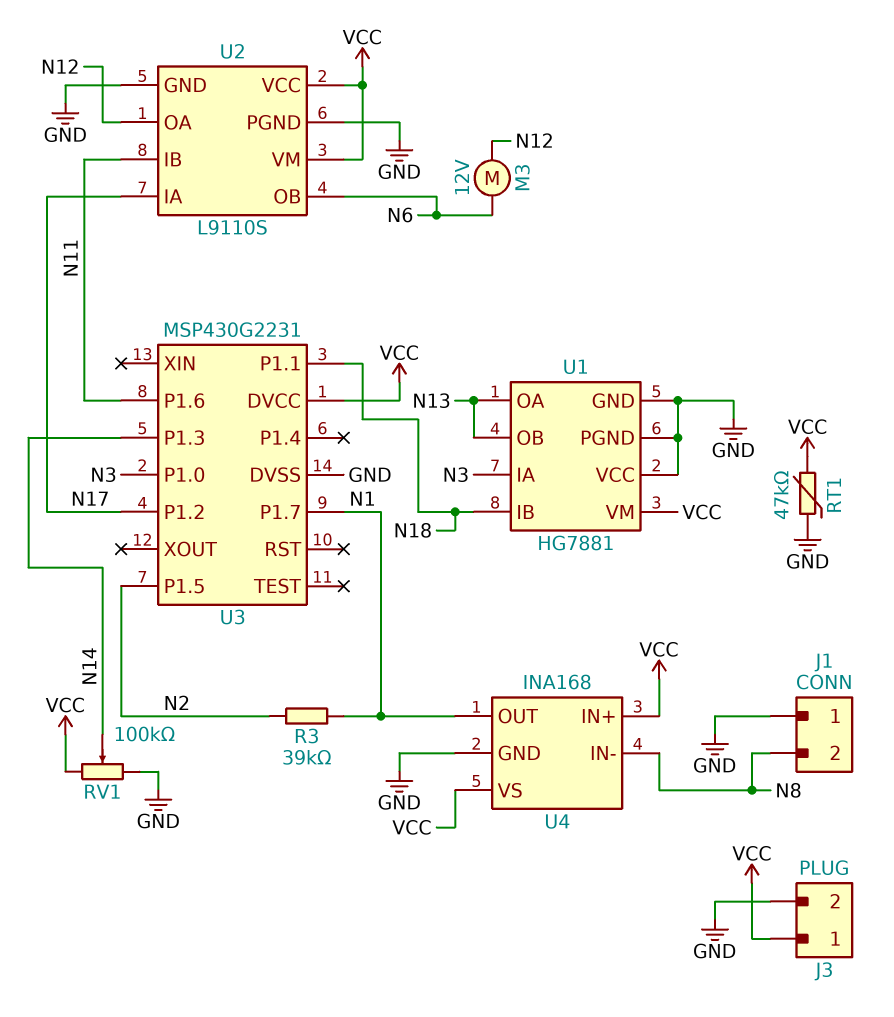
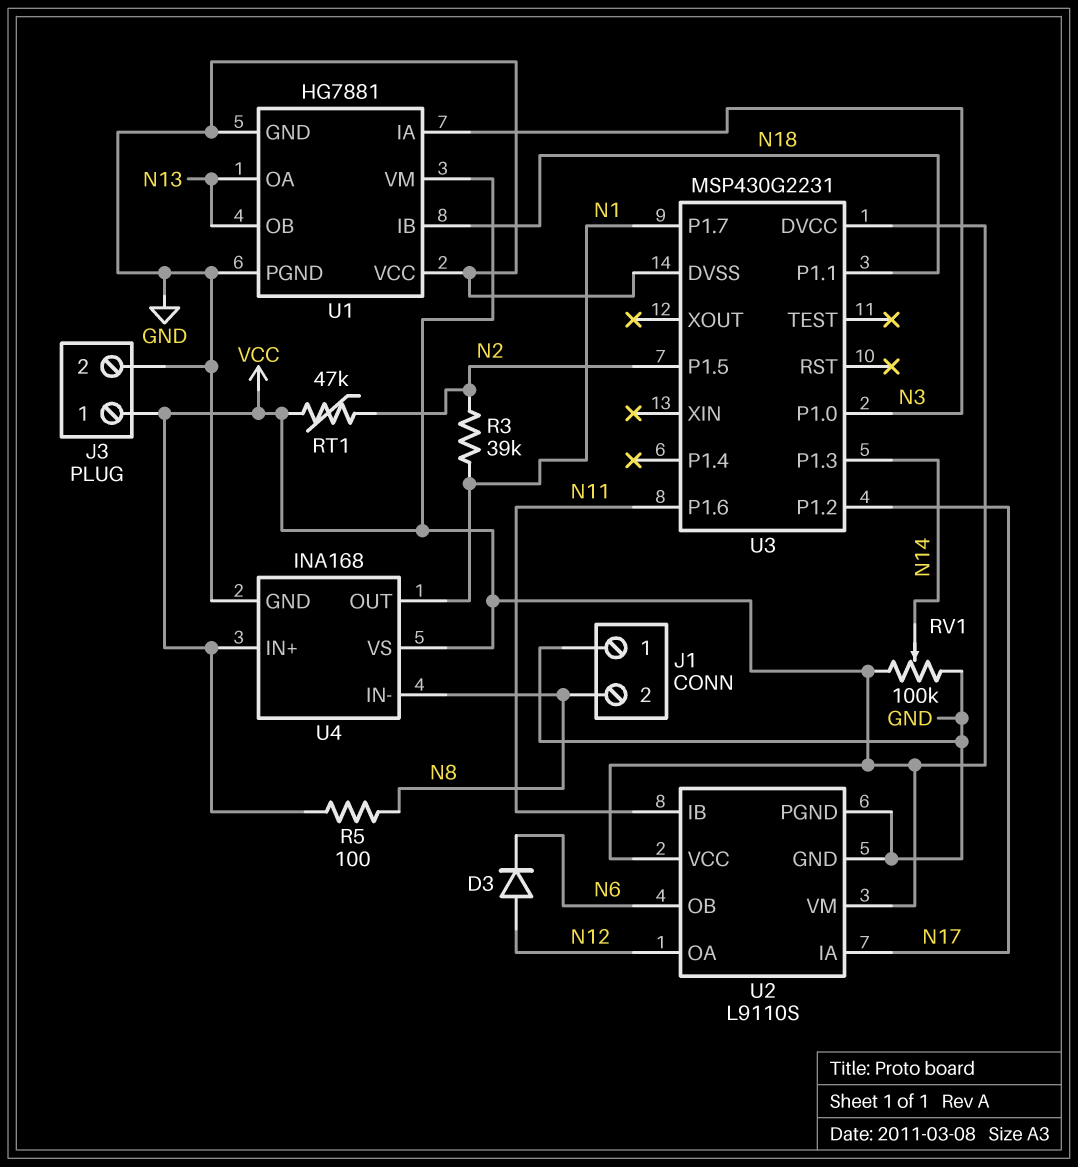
D3: none -> diode (A N12, K N6)
M3: motor 12V (N6, N12) -> none
R5: none -> 100 (N8, VCC)
RT1: 47k (GND, VCC) -> 47k (N2, VCC)

